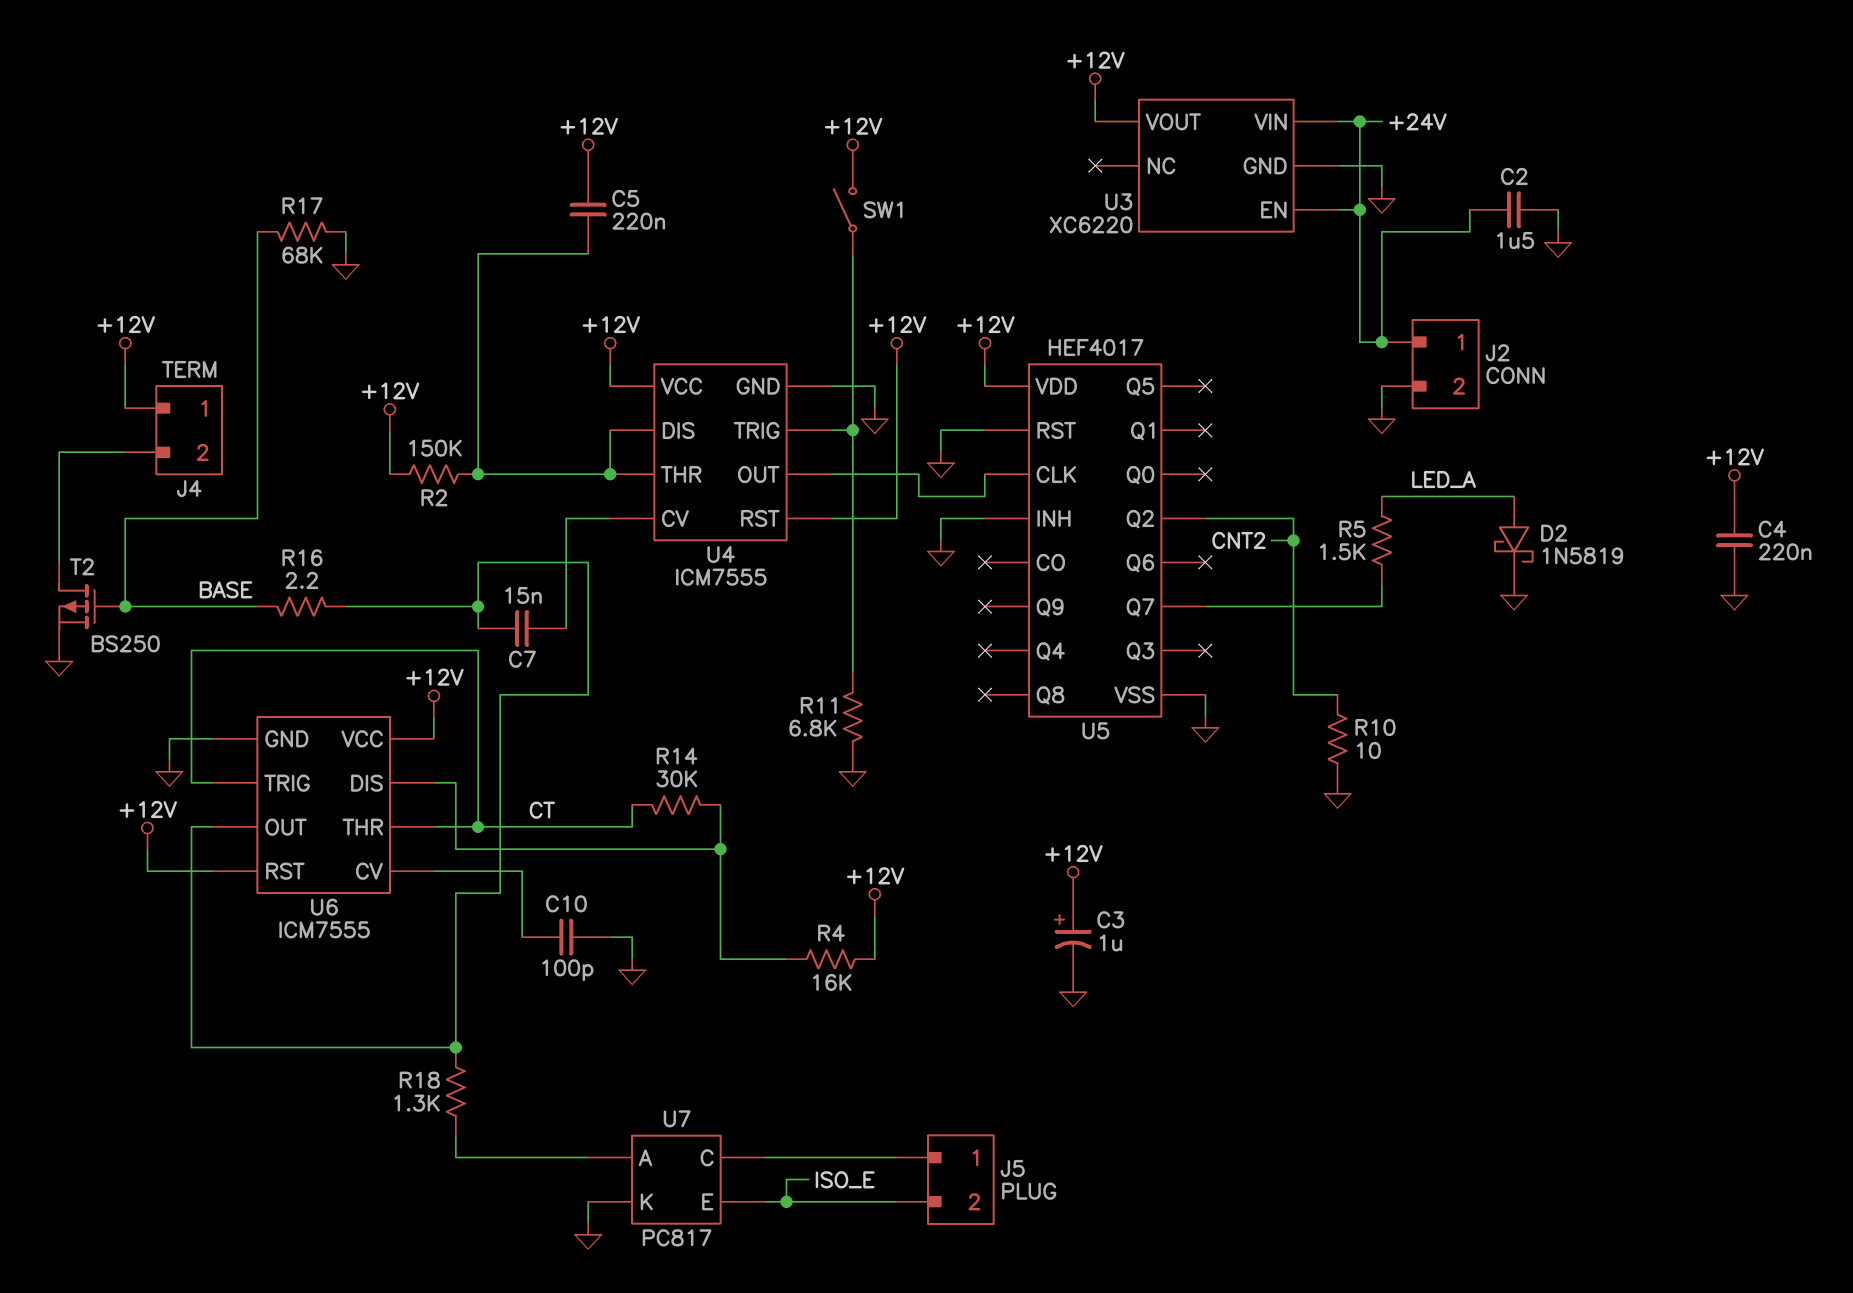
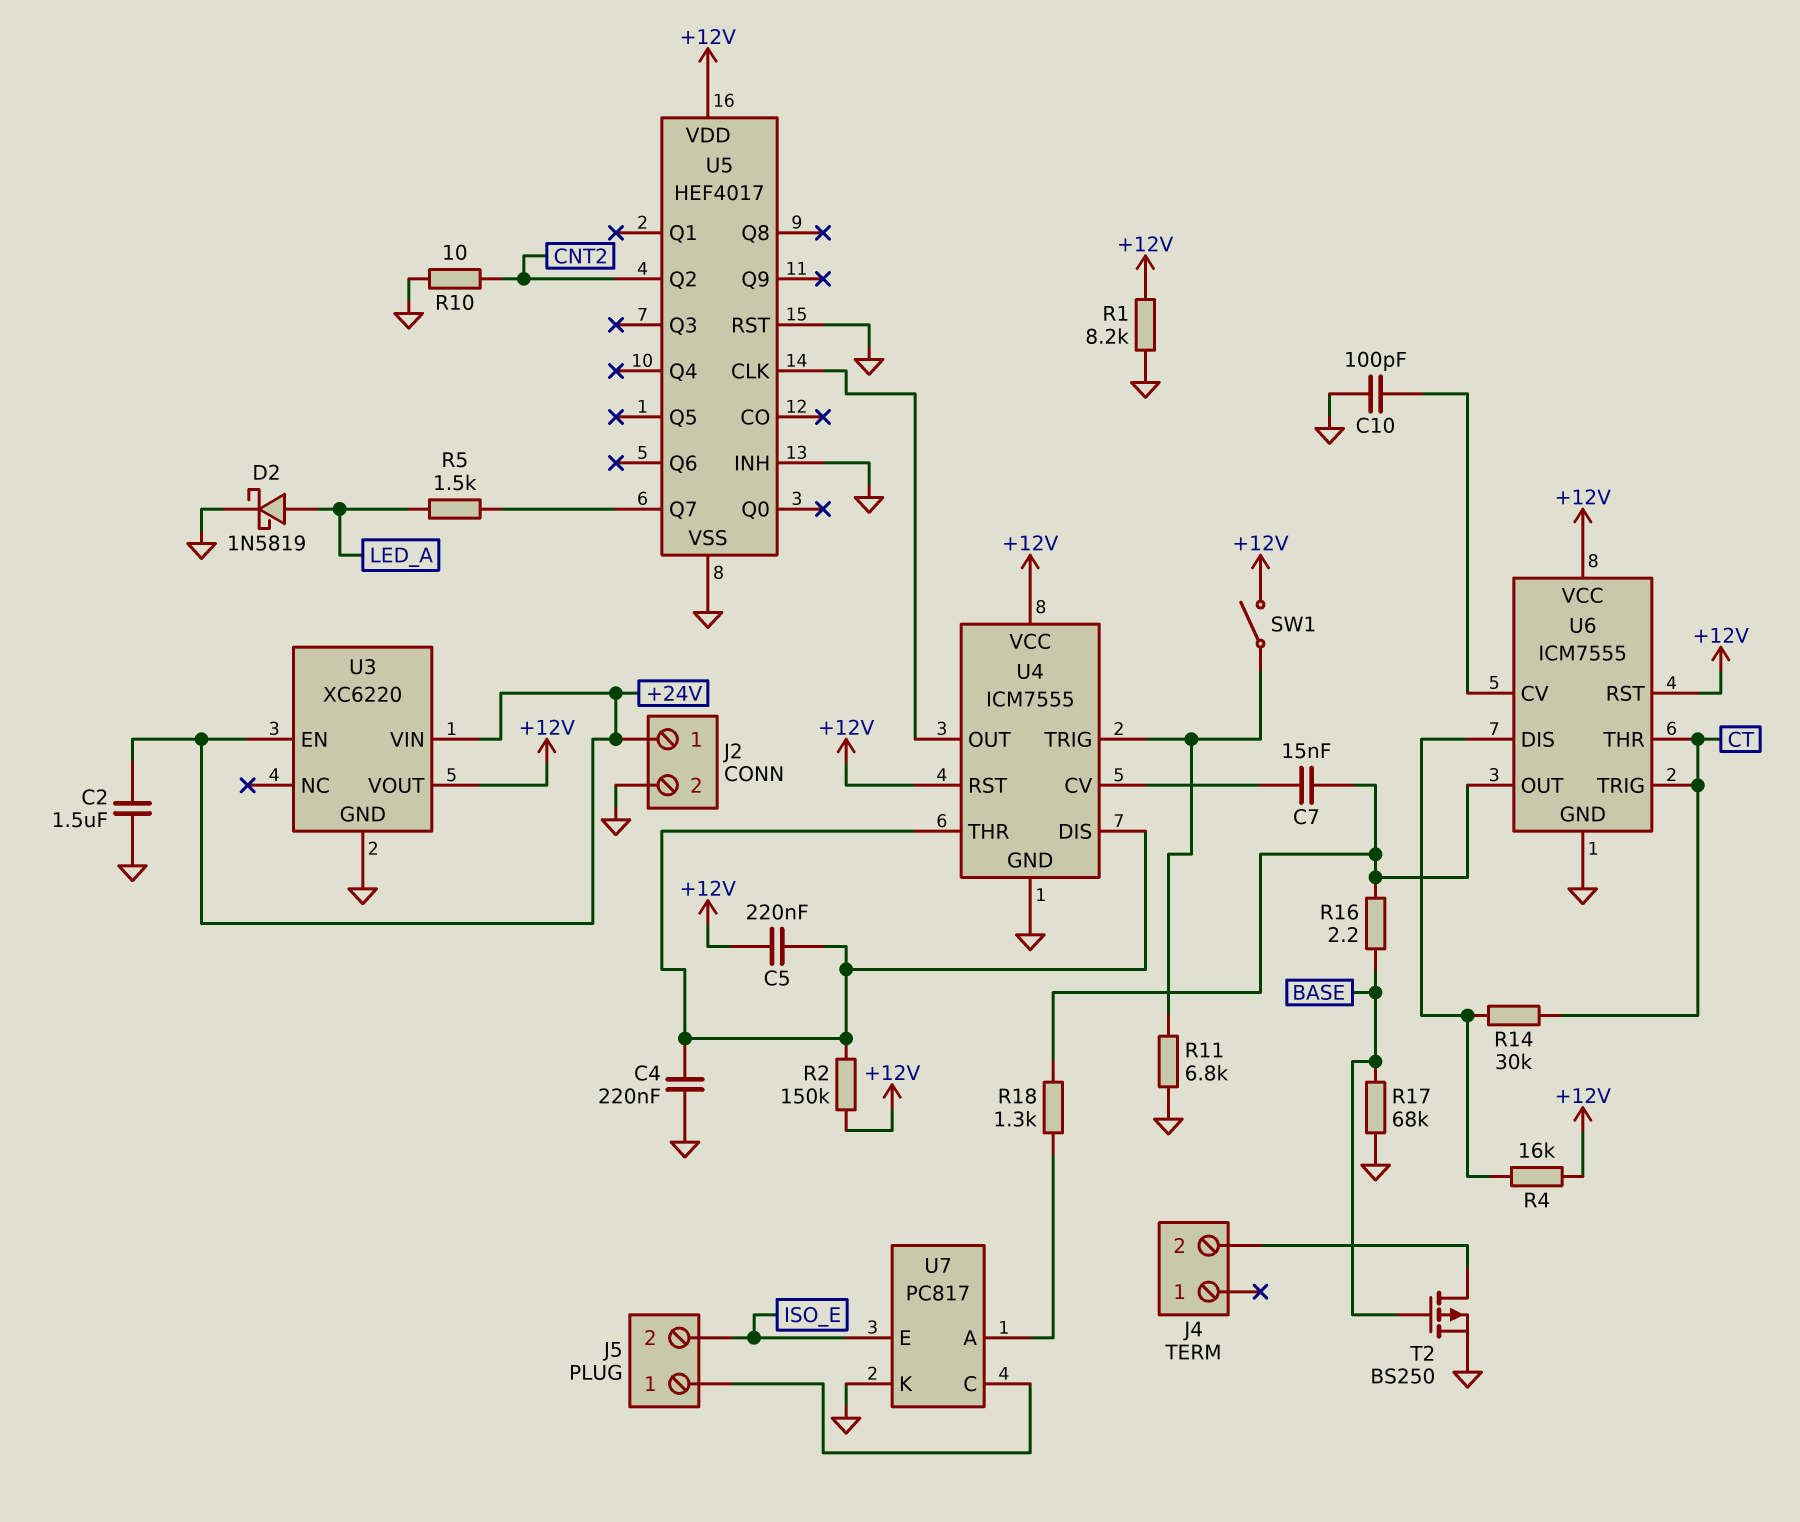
C3: 1uF (plus +12V, minus GND) -> none
C4: 220nF (+12V, GND) -> 220nF (GND, U4/DIS)
J4 pin 1: +12V -> none
R1: none -> 8.2k (+12V, GND)

